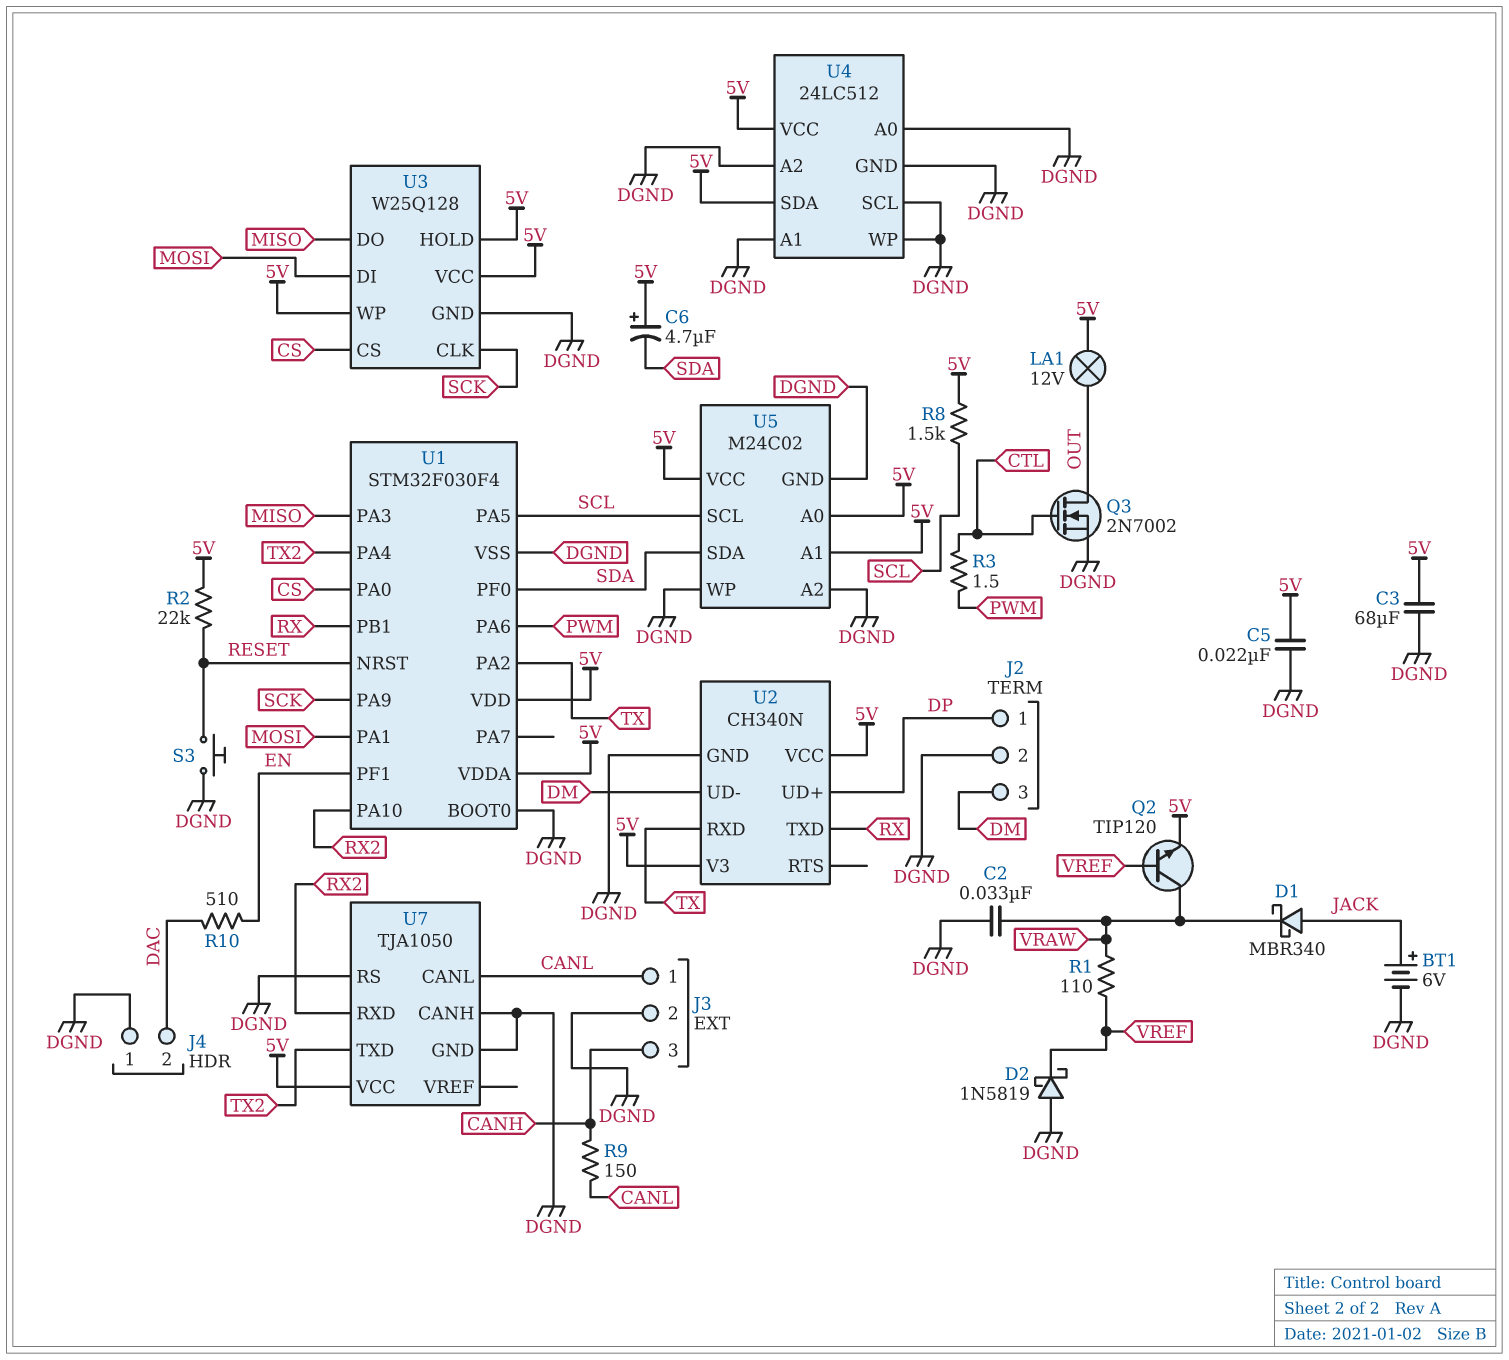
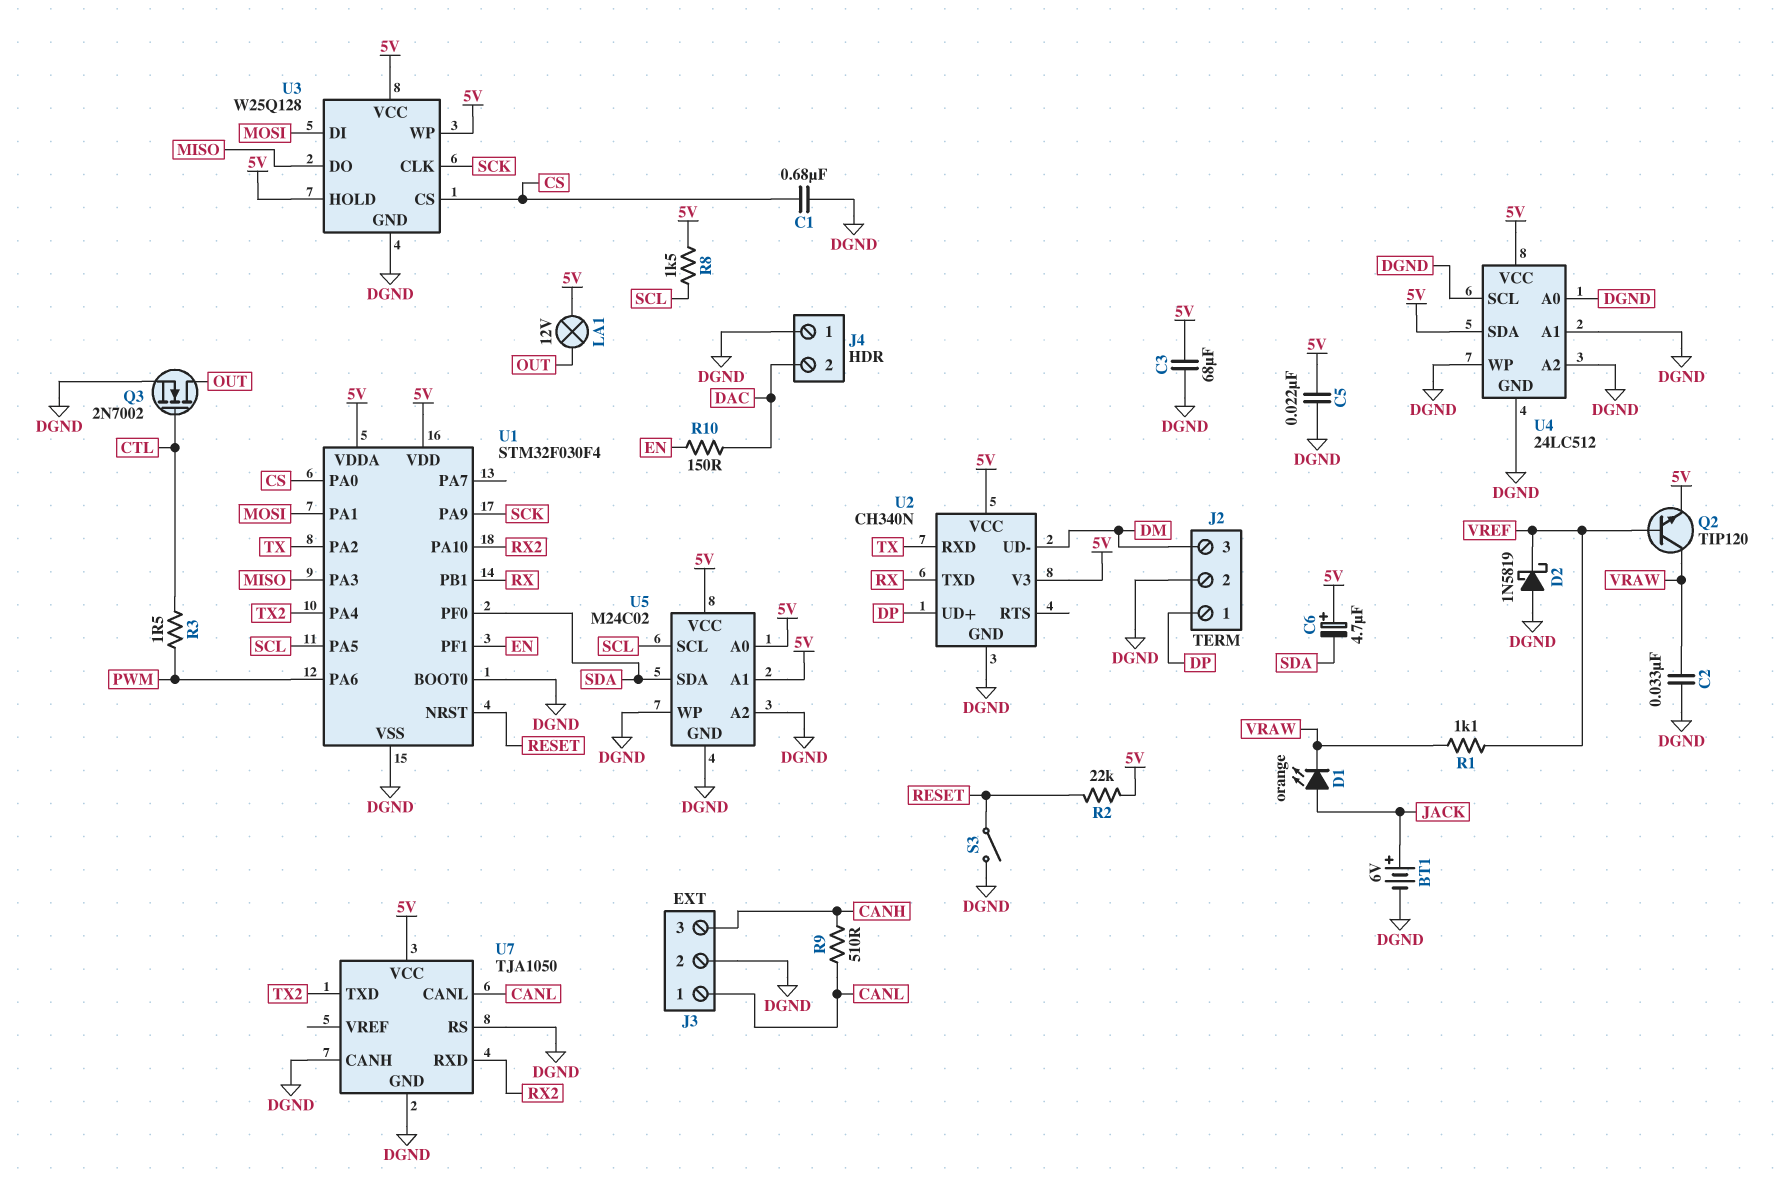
C1: none -> 680nF (CS, DGND)
D1: schottky MBR340 (A JACK, K VRAW) -> LED orange (A JACK, K VRAW)
R1: 110 (VRAW, VREF) -> 1.1k (VRAW, VREF)
R9: 150 (CANH, CANL) -> 510 (CANH, CANL)
R10: 510 (DAC, EN) -> 150 (DAC, EN)
S3: button (DGND, RESET) -> switch (DGND, RESET)

